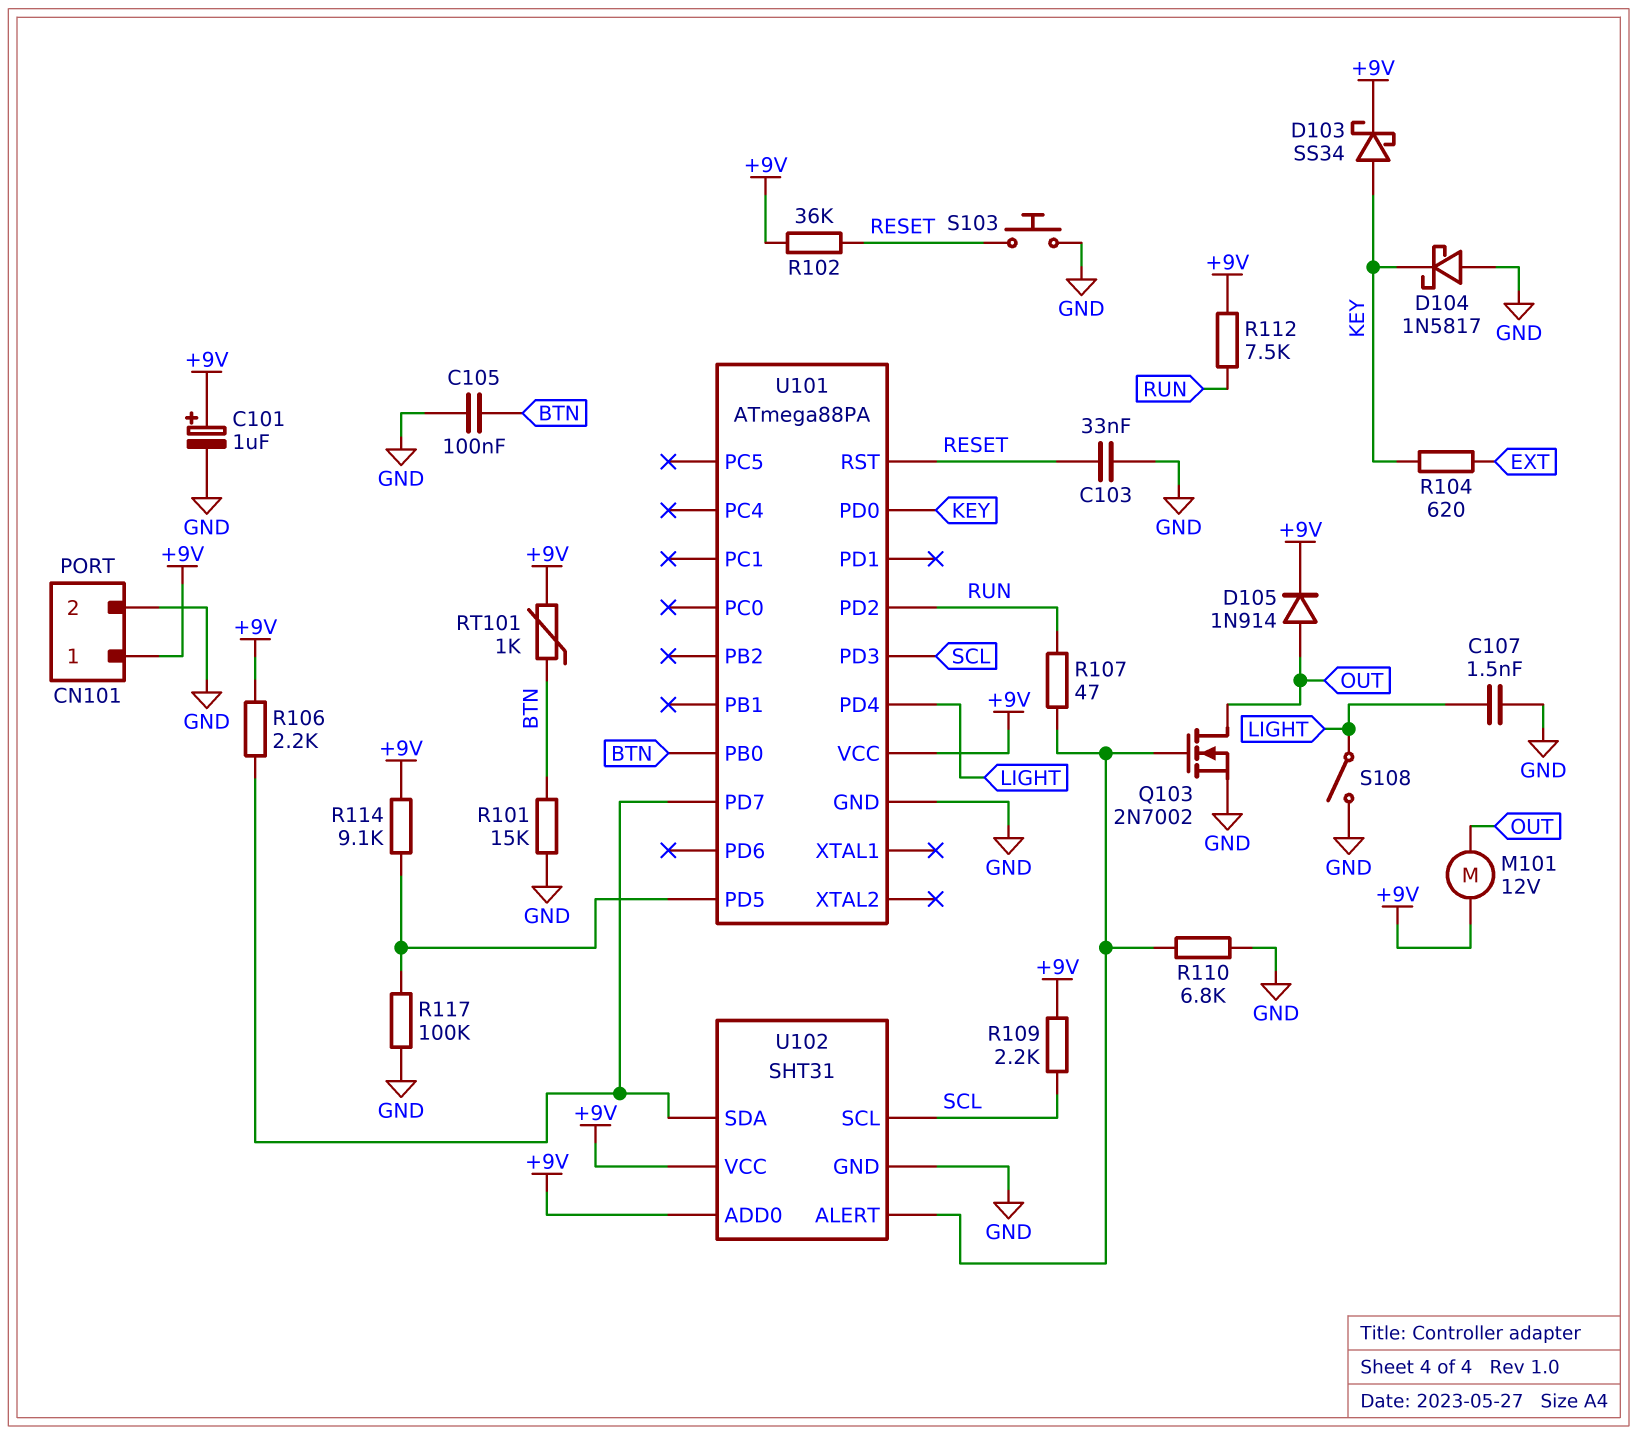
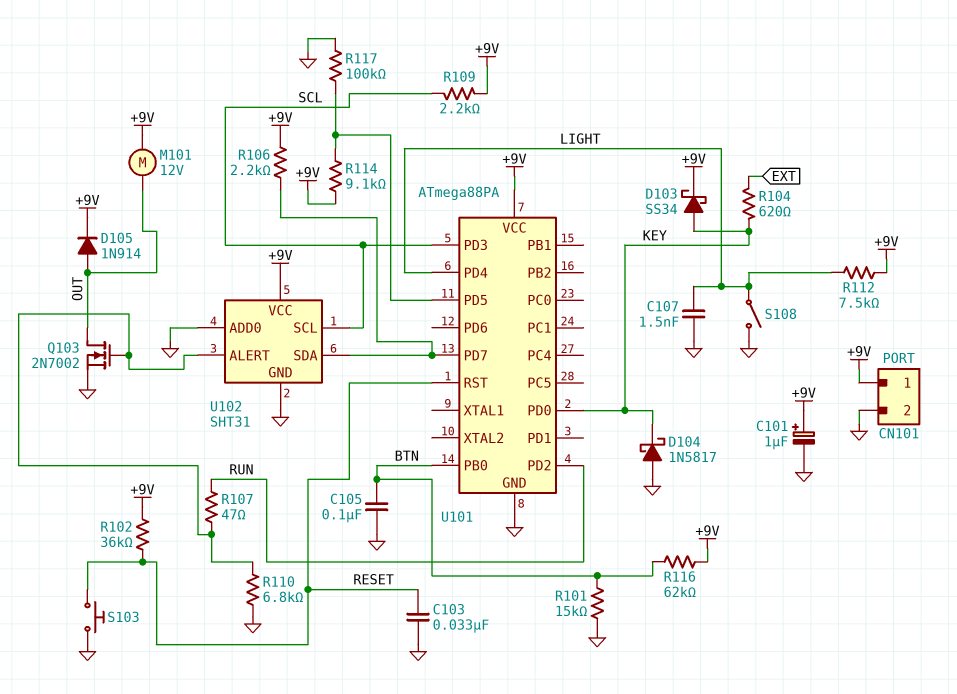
R112: 7.5k (+9V, RUN) -> 7.5k (+9V, LIGHT)
R116: none -> 62k (+9V, BTN)
RT101: 1k (+9V, BTN) -> none
U102 pin ADD0: +9V -> GND

